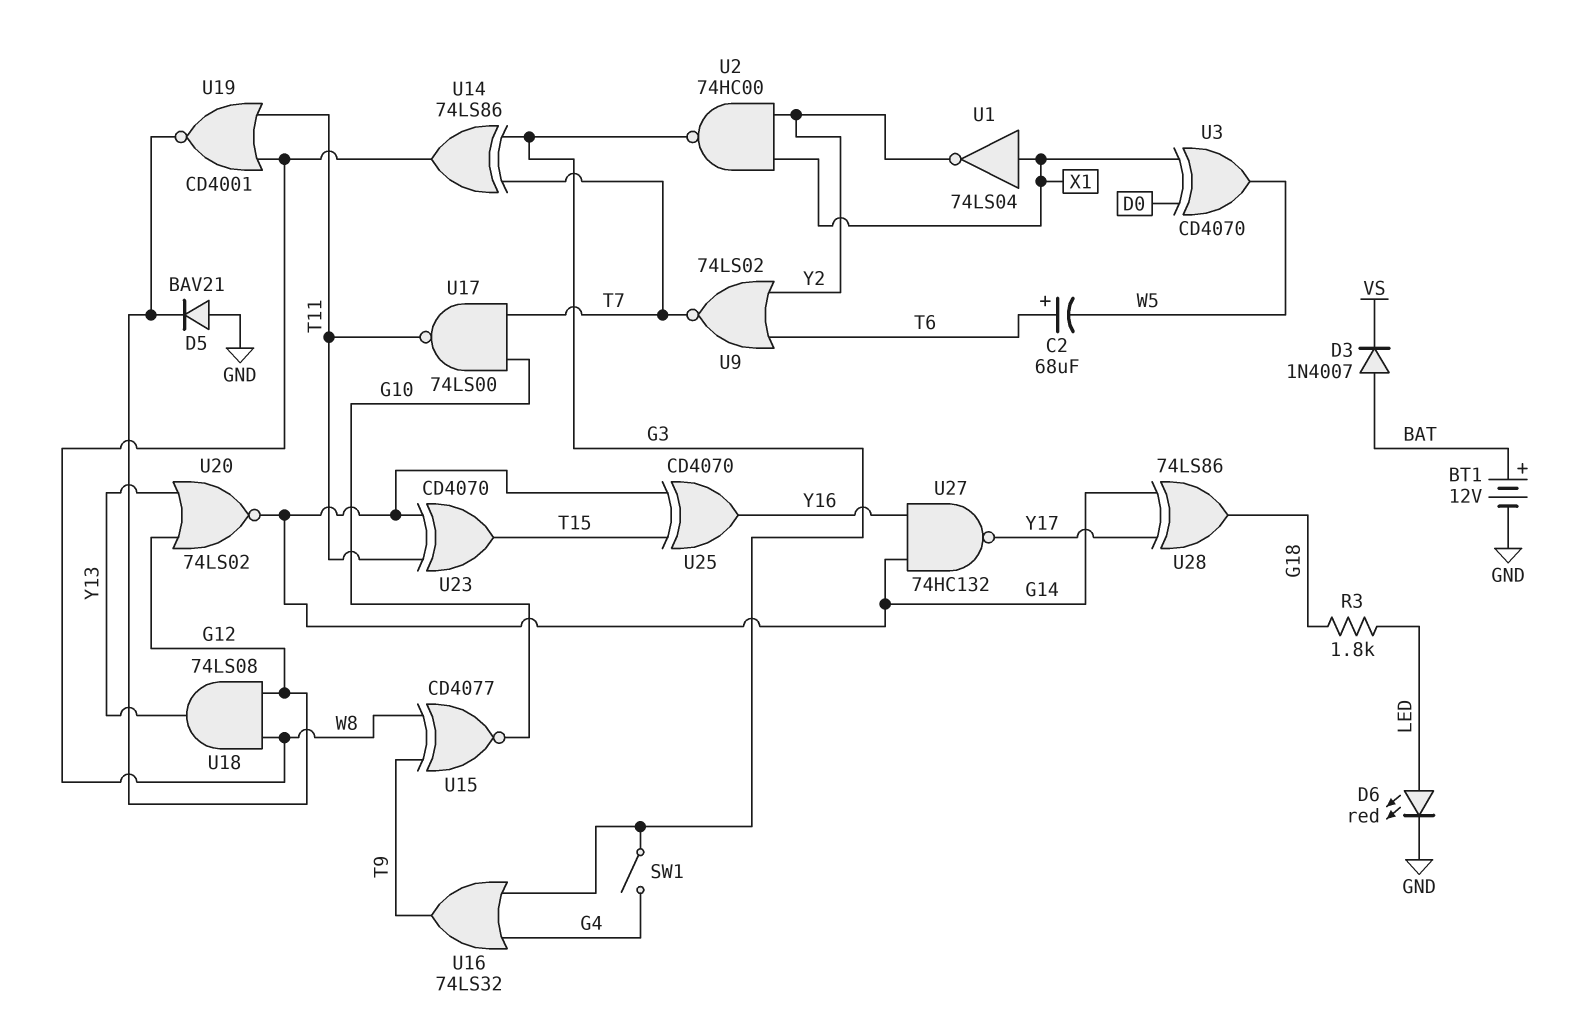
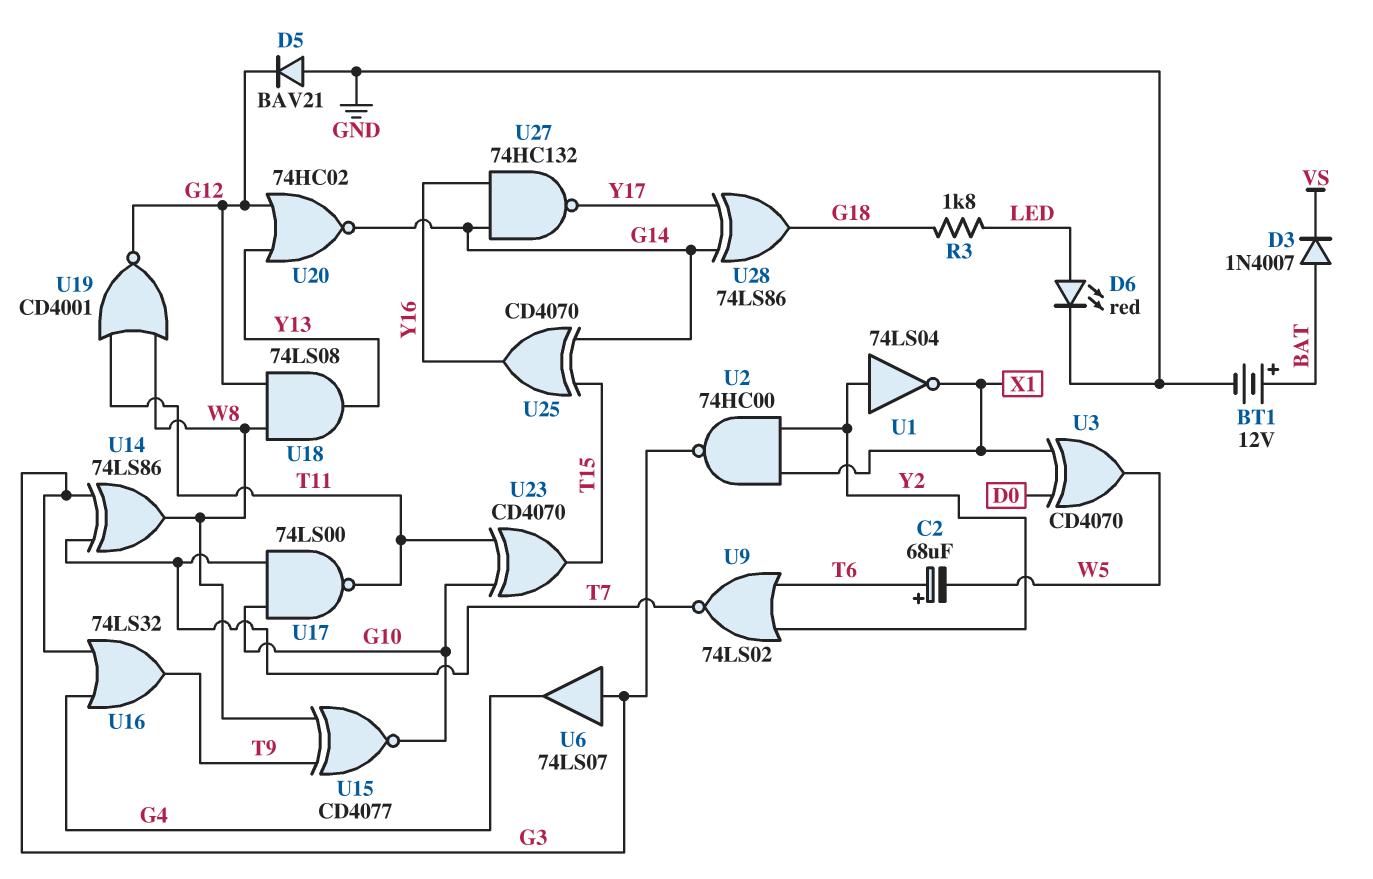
SW1: switch (G3, G4) -> none
U1: NOT 74LS04 (in X1, out Y2) -> NOT 74LS04 (in Y2, out X1)
U6: none -> buffer 74LS07 (in G3, out G4)
U20: NOR 74LS02 (in G12, in Y13, out G14) -> NOR 74HC02 (in G12, in Y13, out G14)
U23: XOR CD4070 (in G14, in T11, out T15) -> XOR CD4070 (in G10, in T11, out T15)

